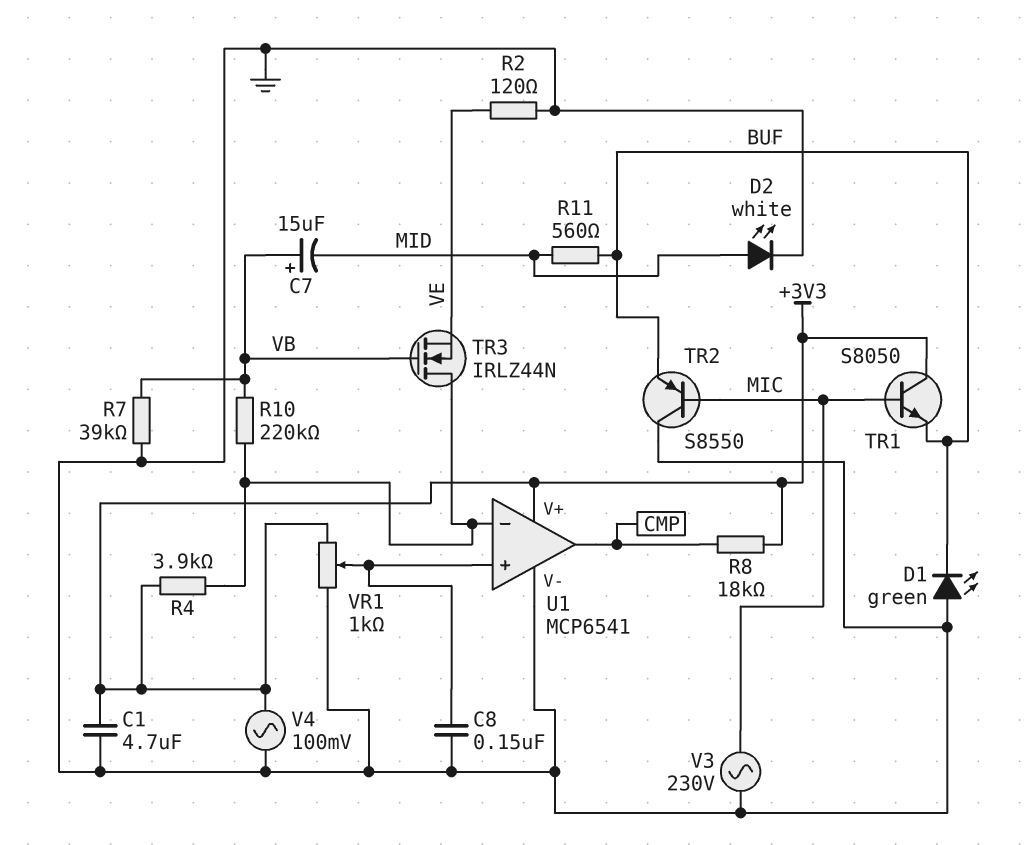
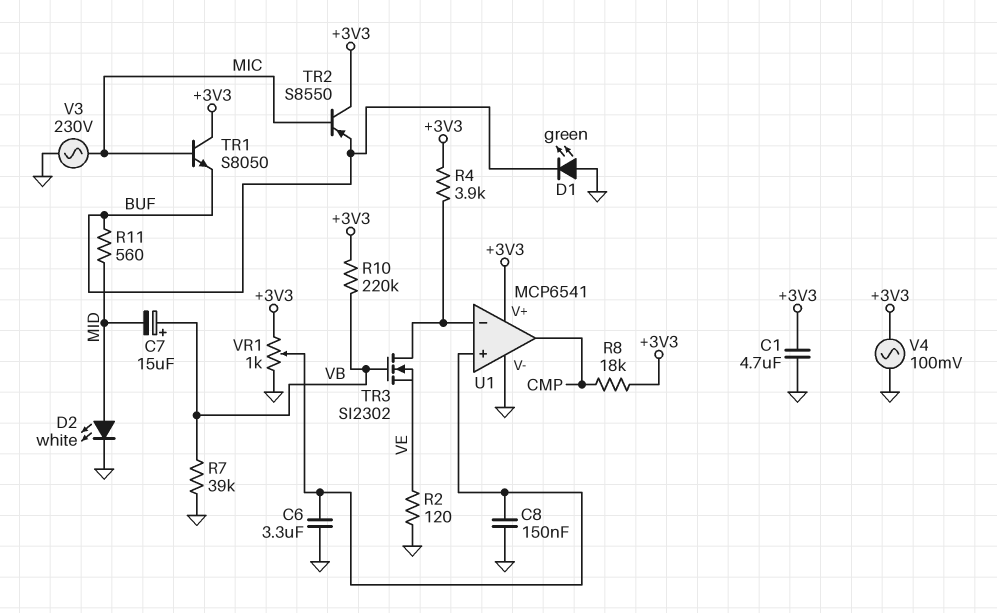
C6: none -> 3.3uF (GND, U1/in+)
R10: 220k (U1/in-, VB) -> 220k (+3V3, VB)
TR2: PNP S8550 (B MIC, C GND, E BUF) -> PNP S8550 (B MIC, C +3V3, E BUF)
TR3: NMOS IRLZ44N (G VB, D U1/in-, S VE) -> NMOS SI2302 (G VB, D U1/in-, S VE)

